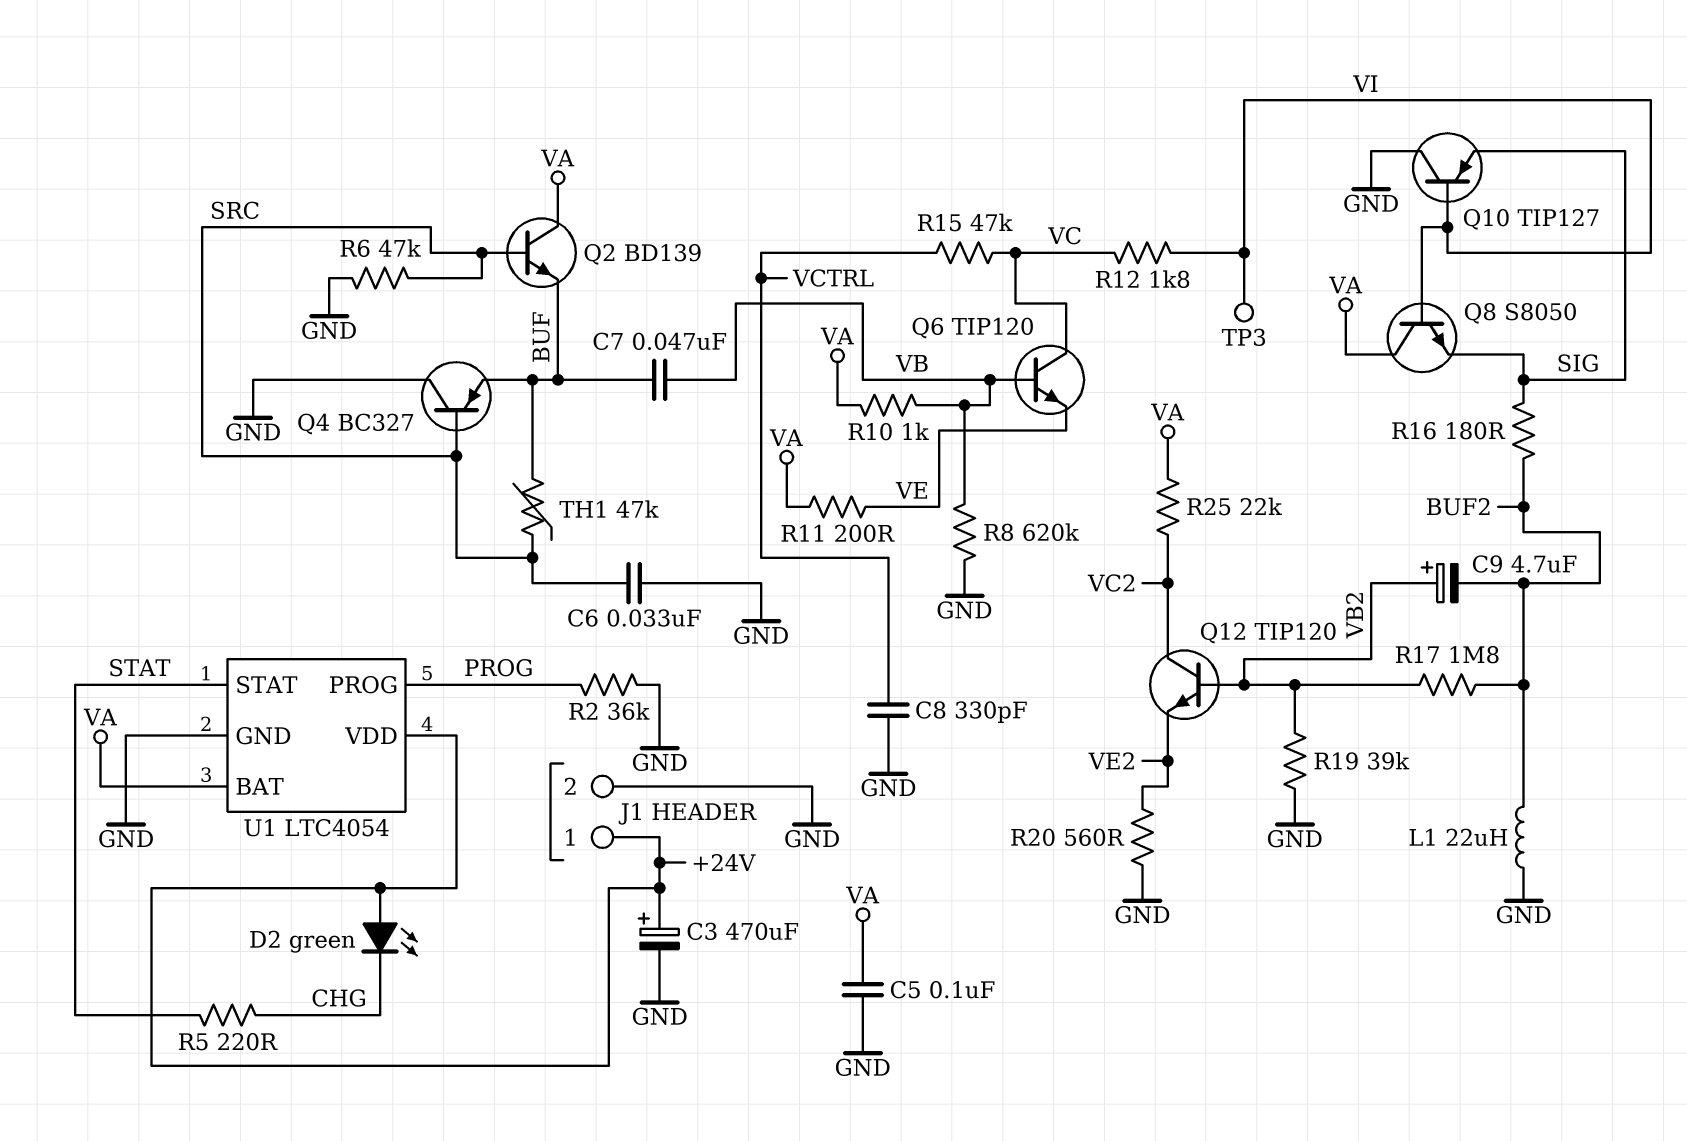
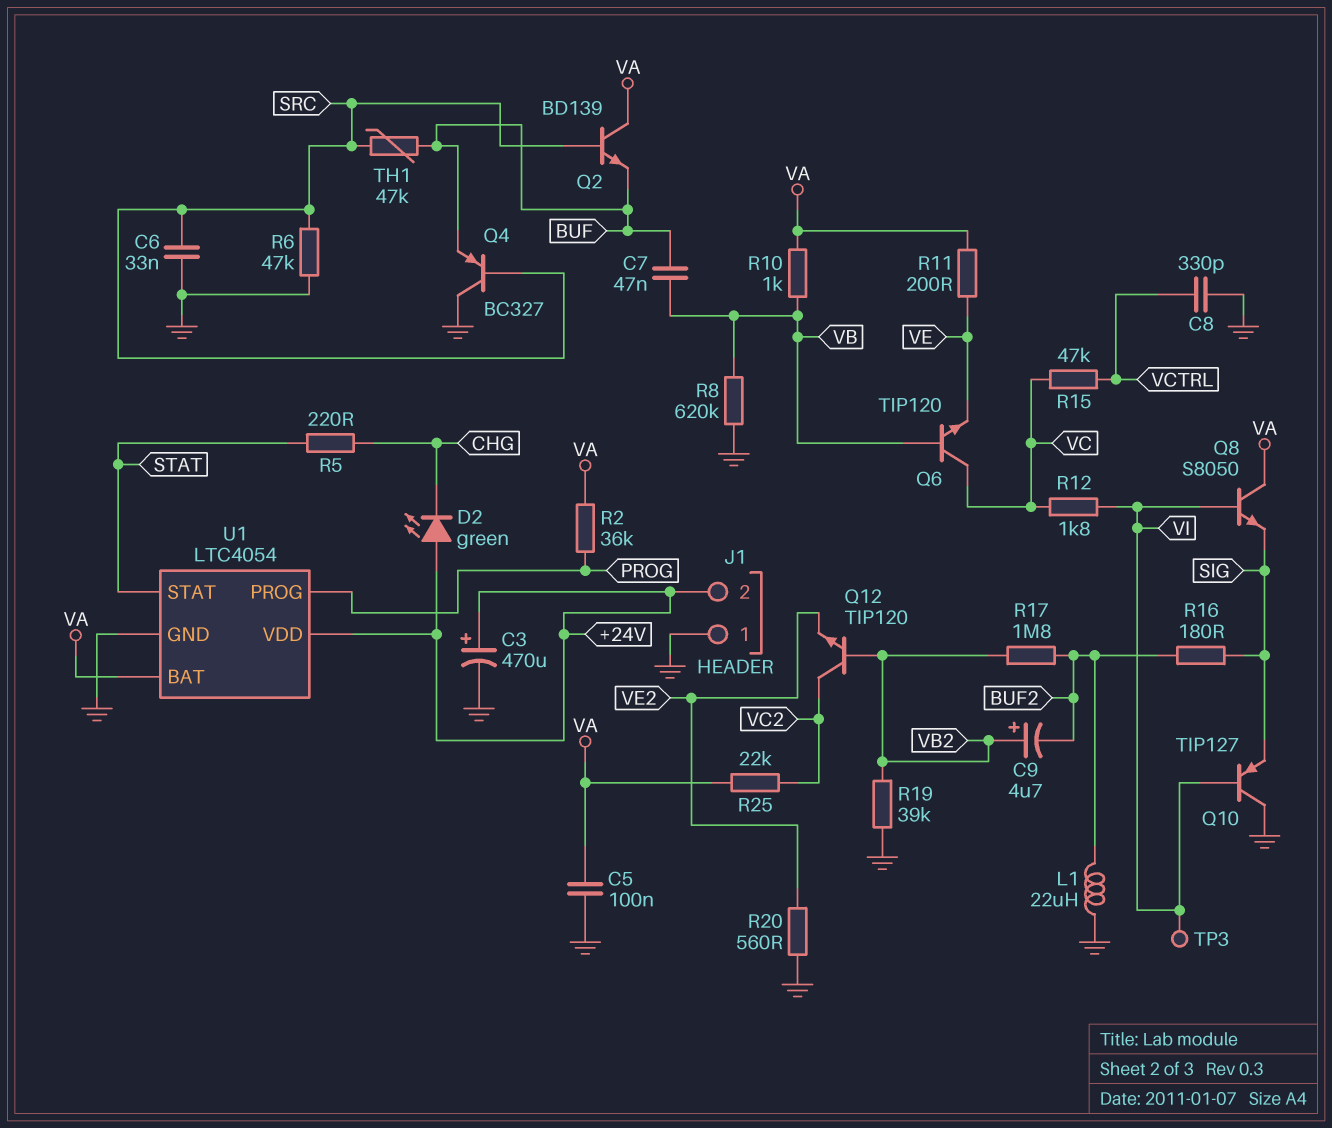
J1 pin 1: +24V -> GND
J1 pin 2: GND -> +24V
R2: 36k (GND, PROG) -> 36k (PROG, VA)

